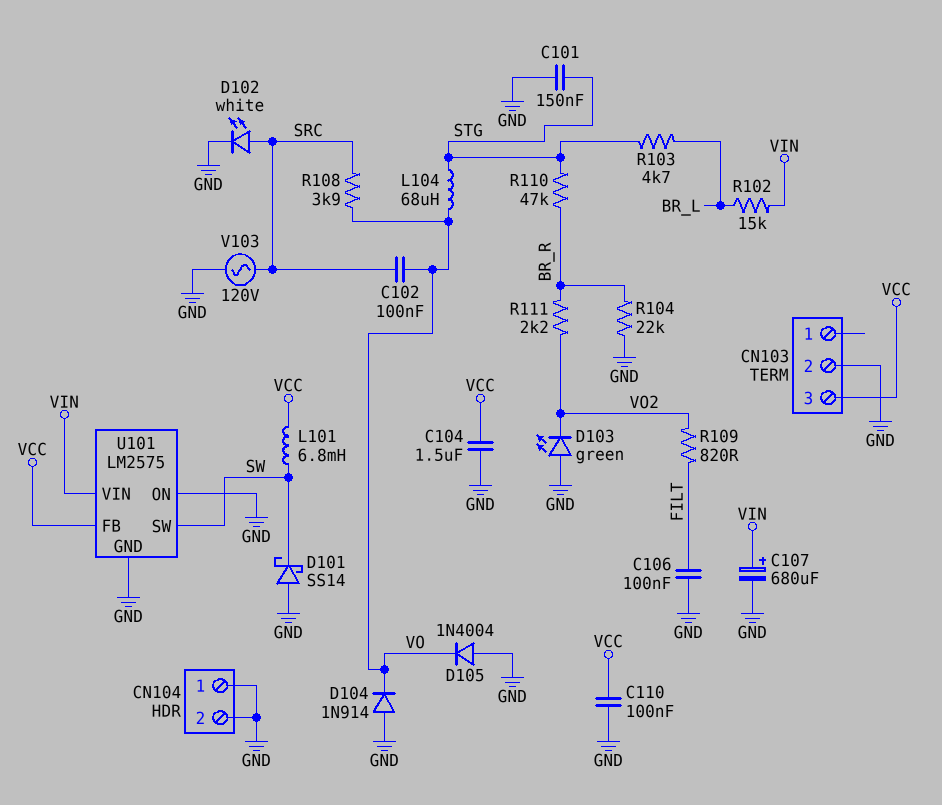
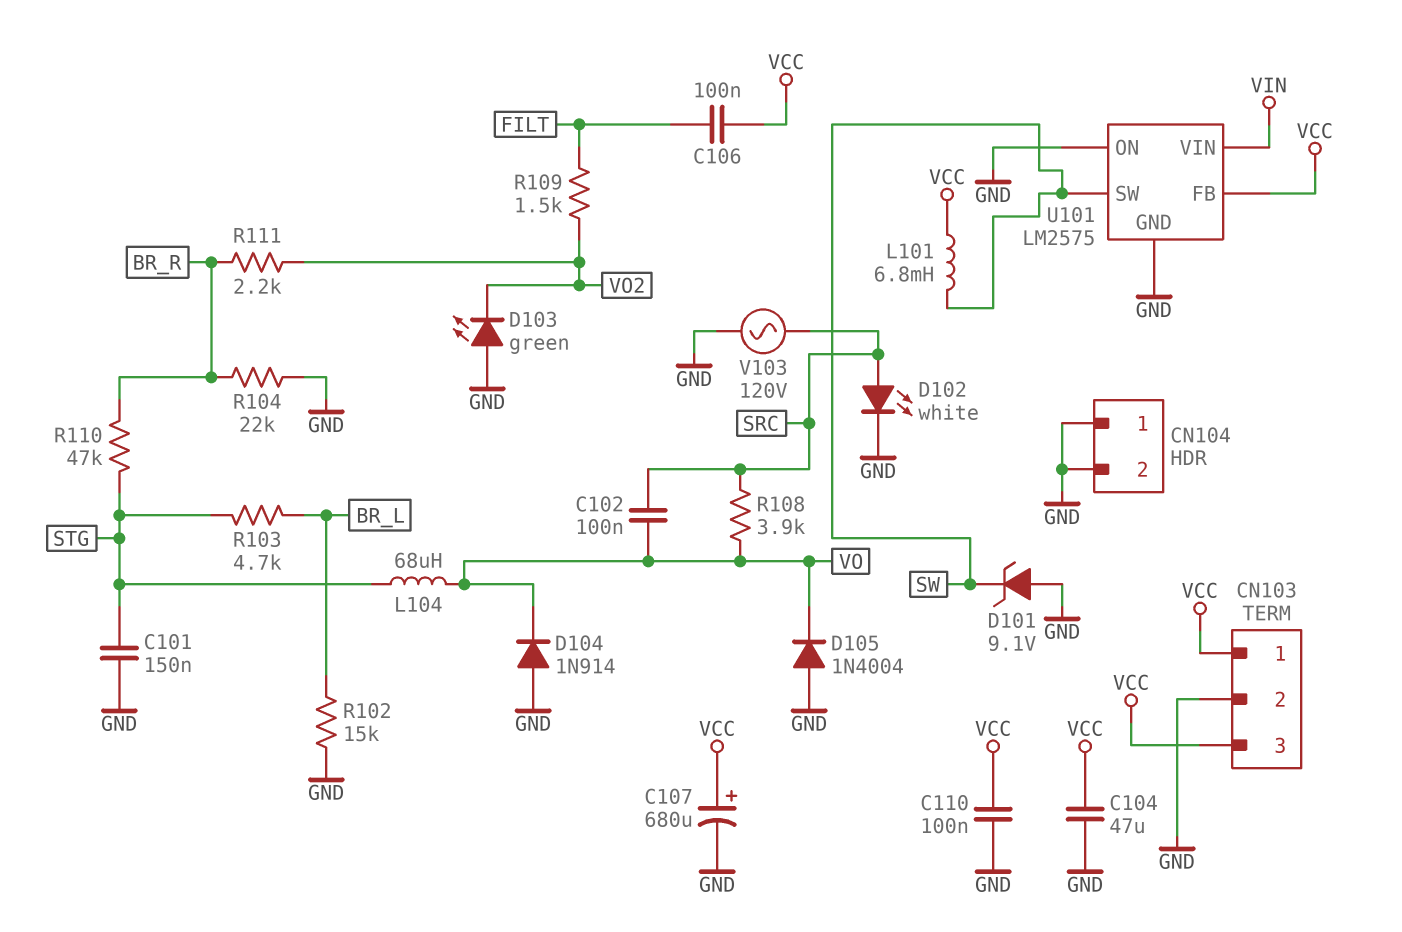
C104: 1.5uF (GND, VCC) -> 47uF (GND, VCC)
C106: 100nF (FILT, GND) -> 100nF (FILT, VCC)
C107: 680uF (plus VIN, minus GND) -> 680uF (plus VCC, minus GND)
CN103 pin 1: none -> VCC
D101: schottky SS14 (A GND, K SW) -> zener 9.1V (A GND, K SW)
R102: 15k (BR_L, VIN) -> 15k (BR_L, GND)
R109: 820 (FILT, VO2) -> 1.5k (FILT, VO2)

